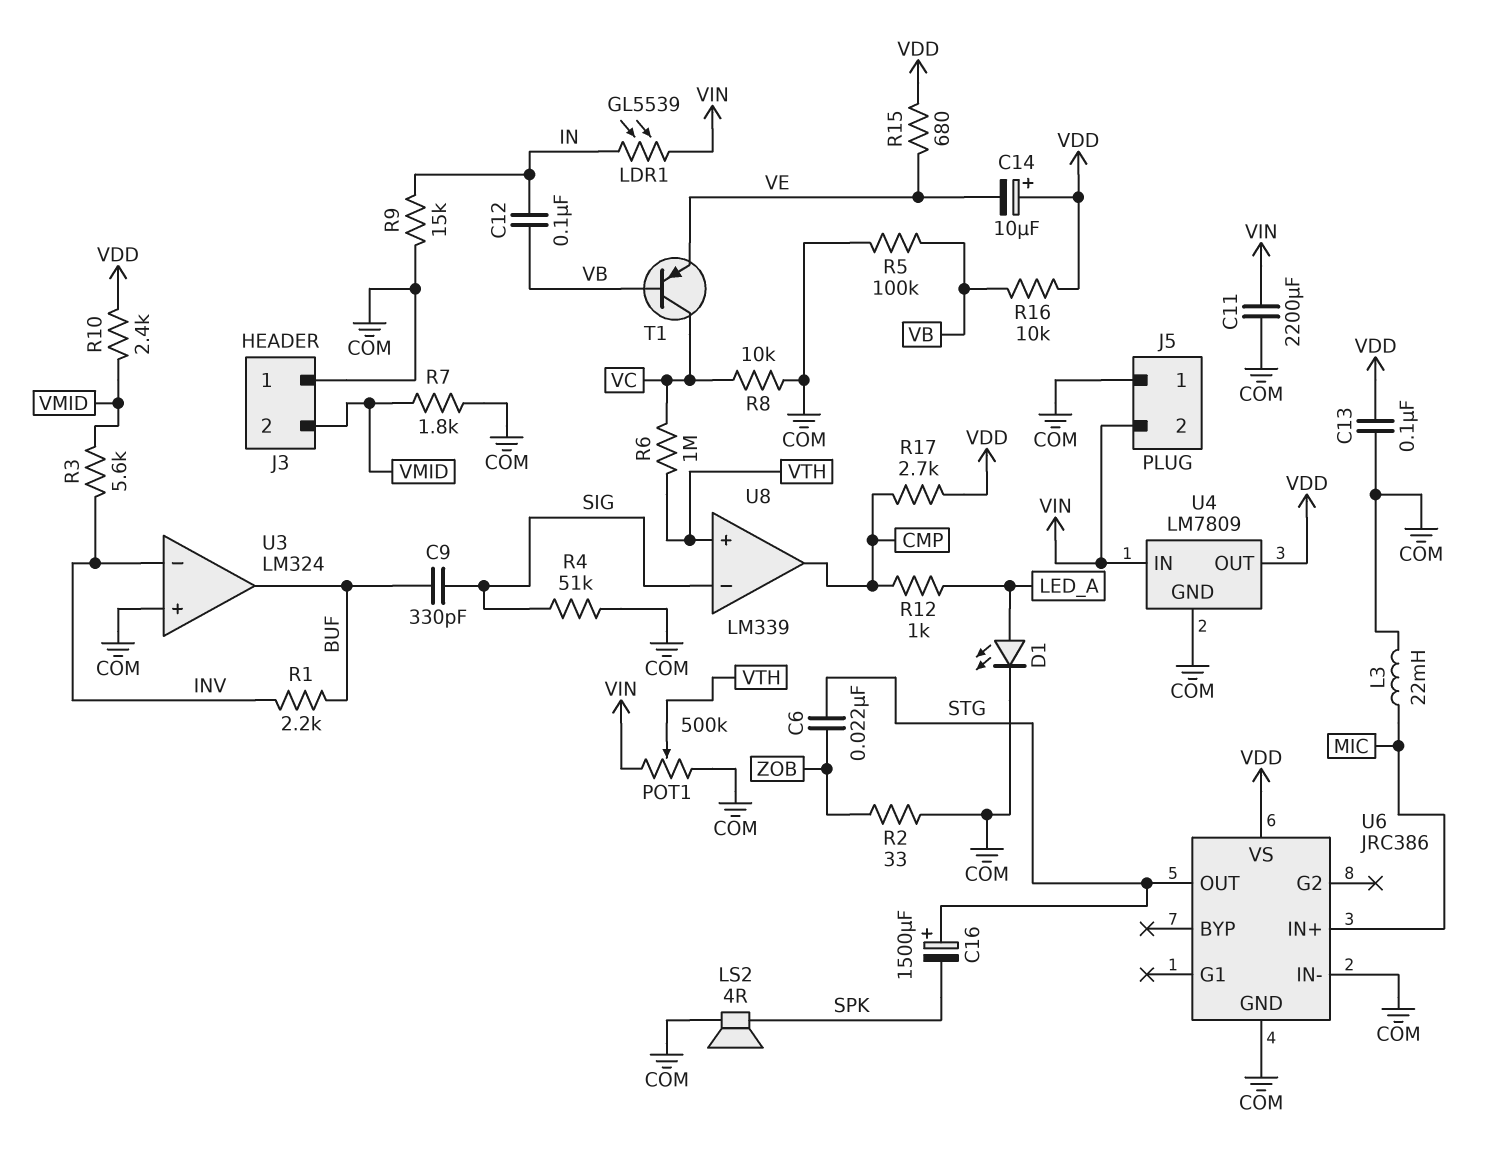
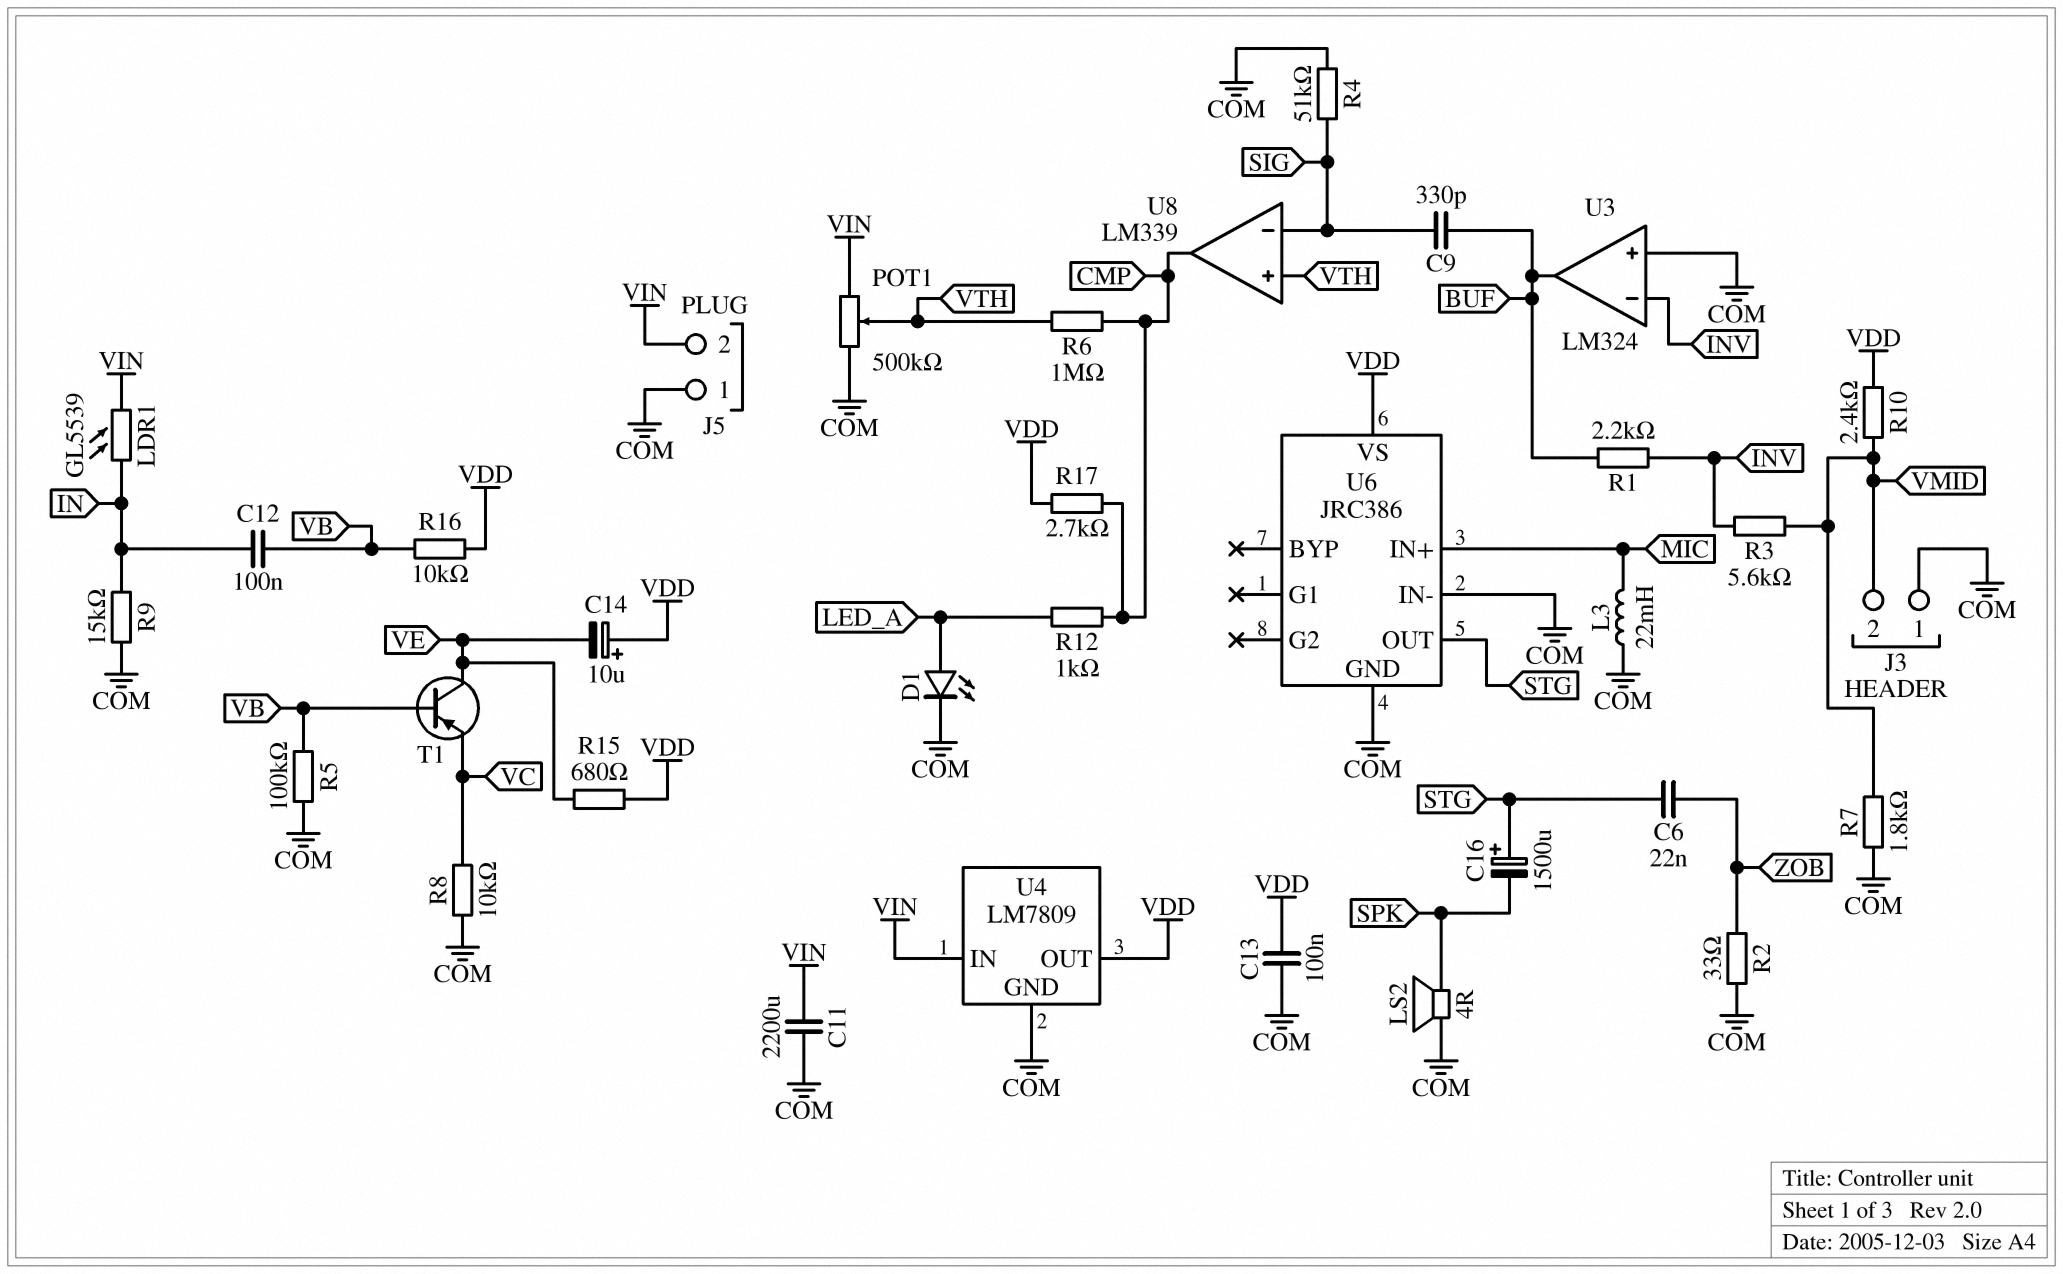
R6: 1M (VC, VTH) -> 1M (CMP, VTH)
T1: PNP (B VB, C VC, E VE) -> PNP (B VB, C VE, E VC)

